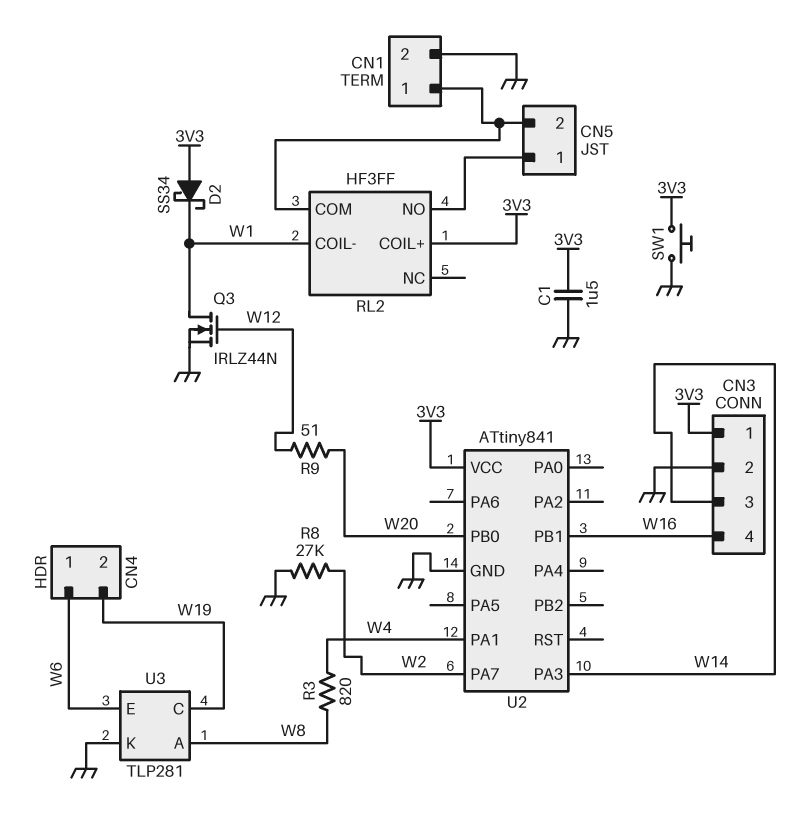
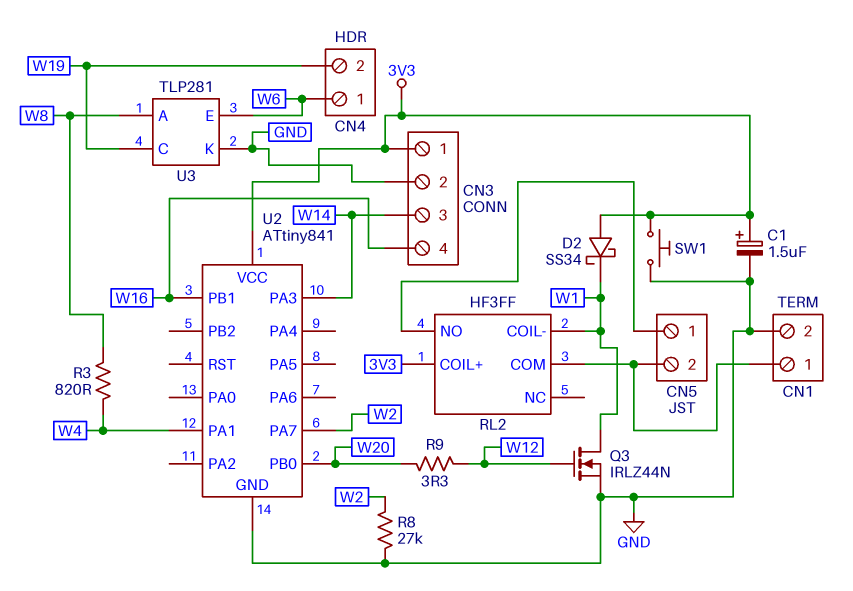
C1: 1.5uF (3V3, GND) -> 1.5uF (plus 3V3, minus GND)
R9: 51 (W12, W20) -> 3.3 (W12, W20)

